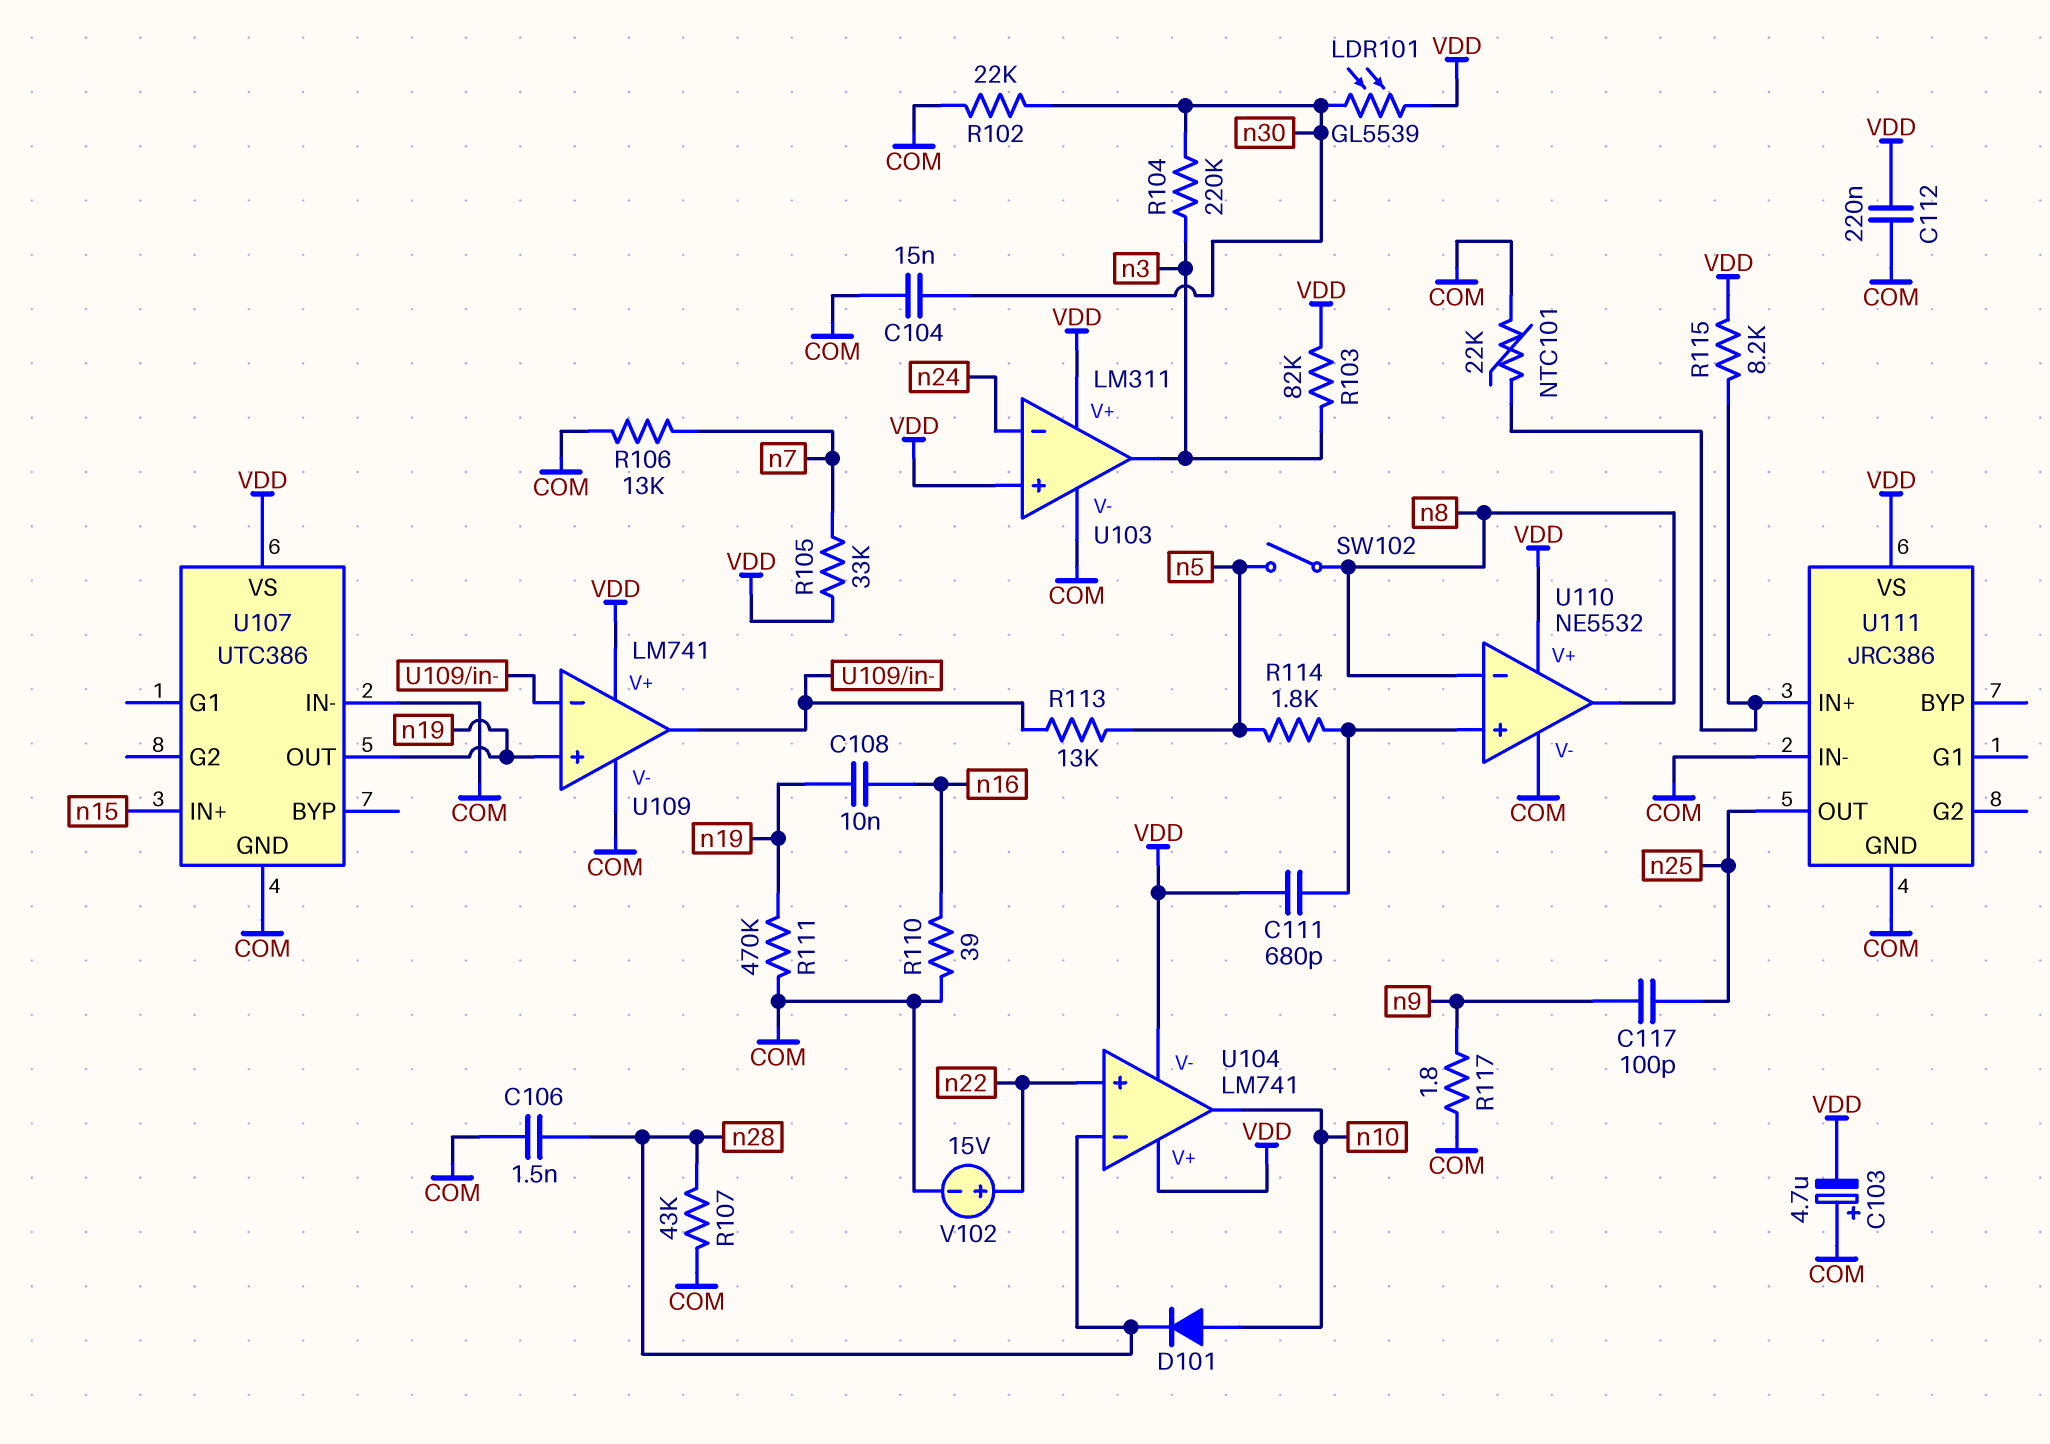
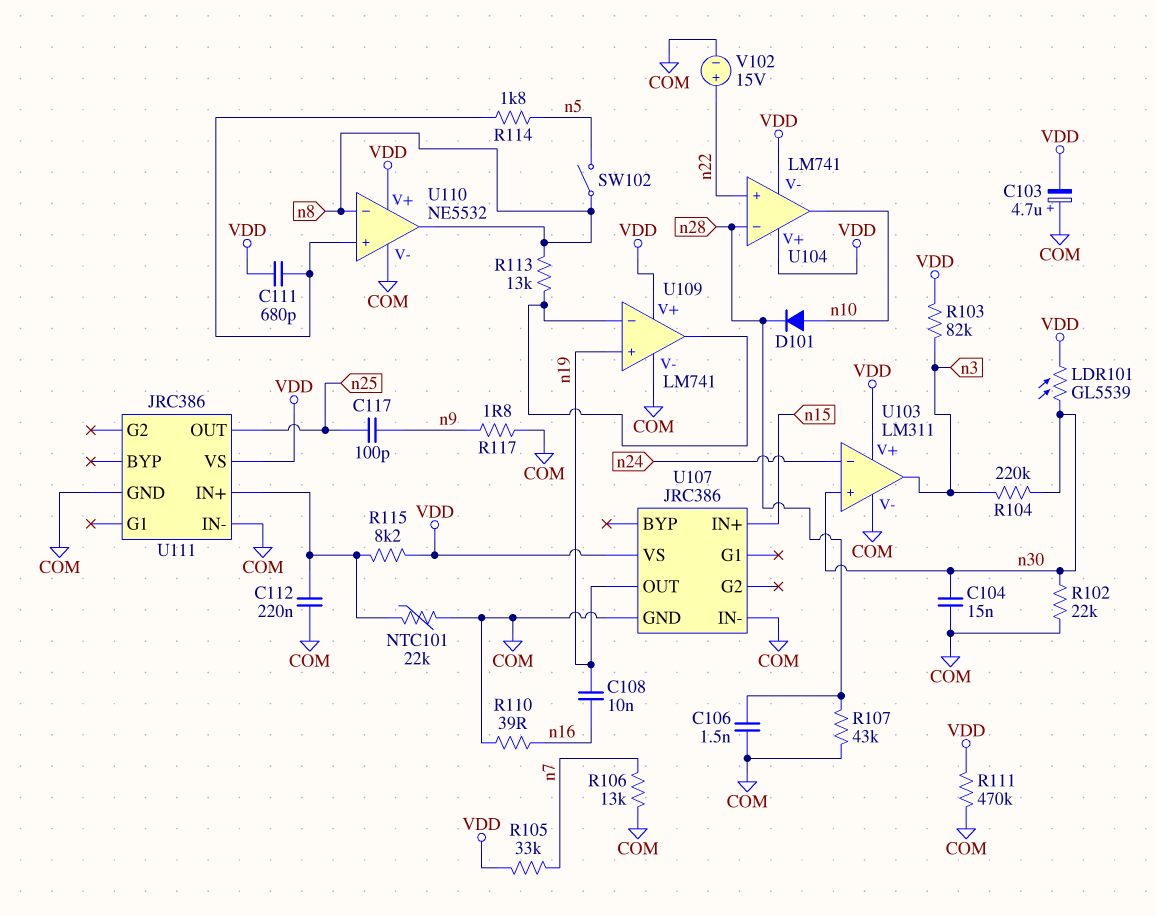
C112: 220nF (COM, VDD) -> 220nF (COM, U111/IN+)
R111: 470k (COM, n19) -> 470k (COM, VDD)
R113: 13k (U109/in-, n5) -> 13k (U109/in-, n8)
U103 pin in+: VDD -> n30
U107: UTC386 -> JRC386

